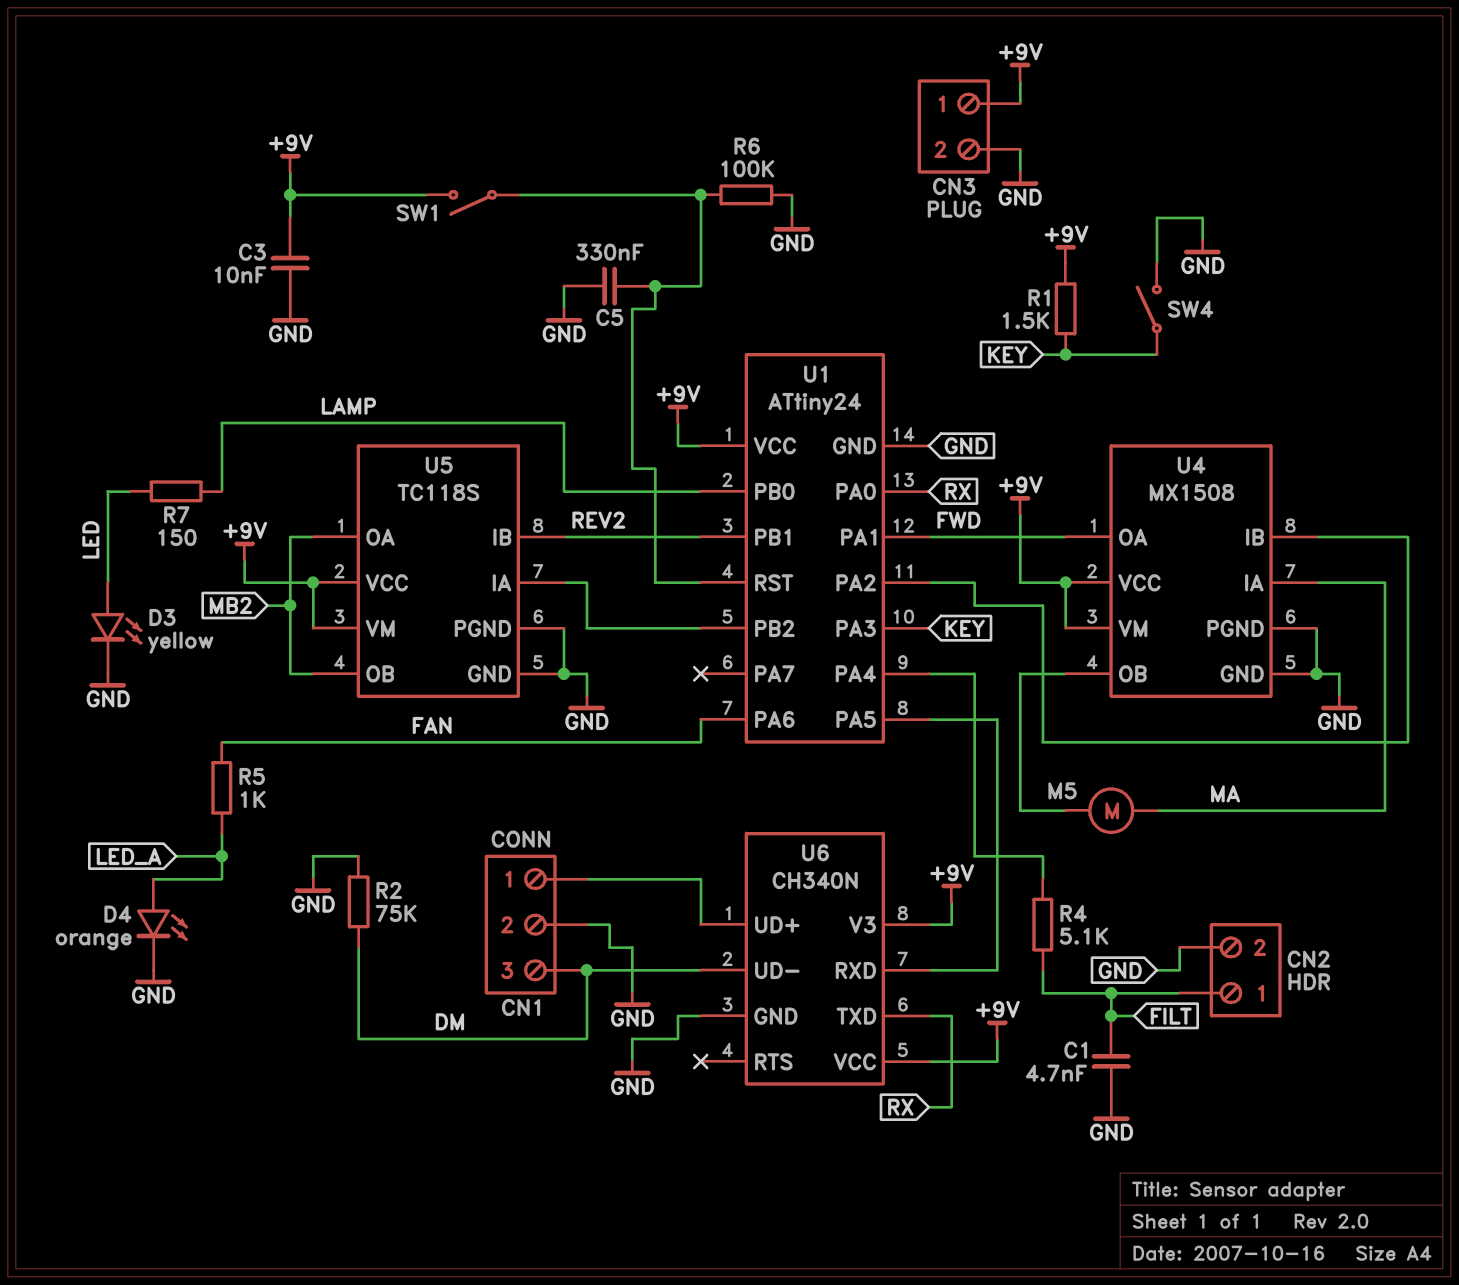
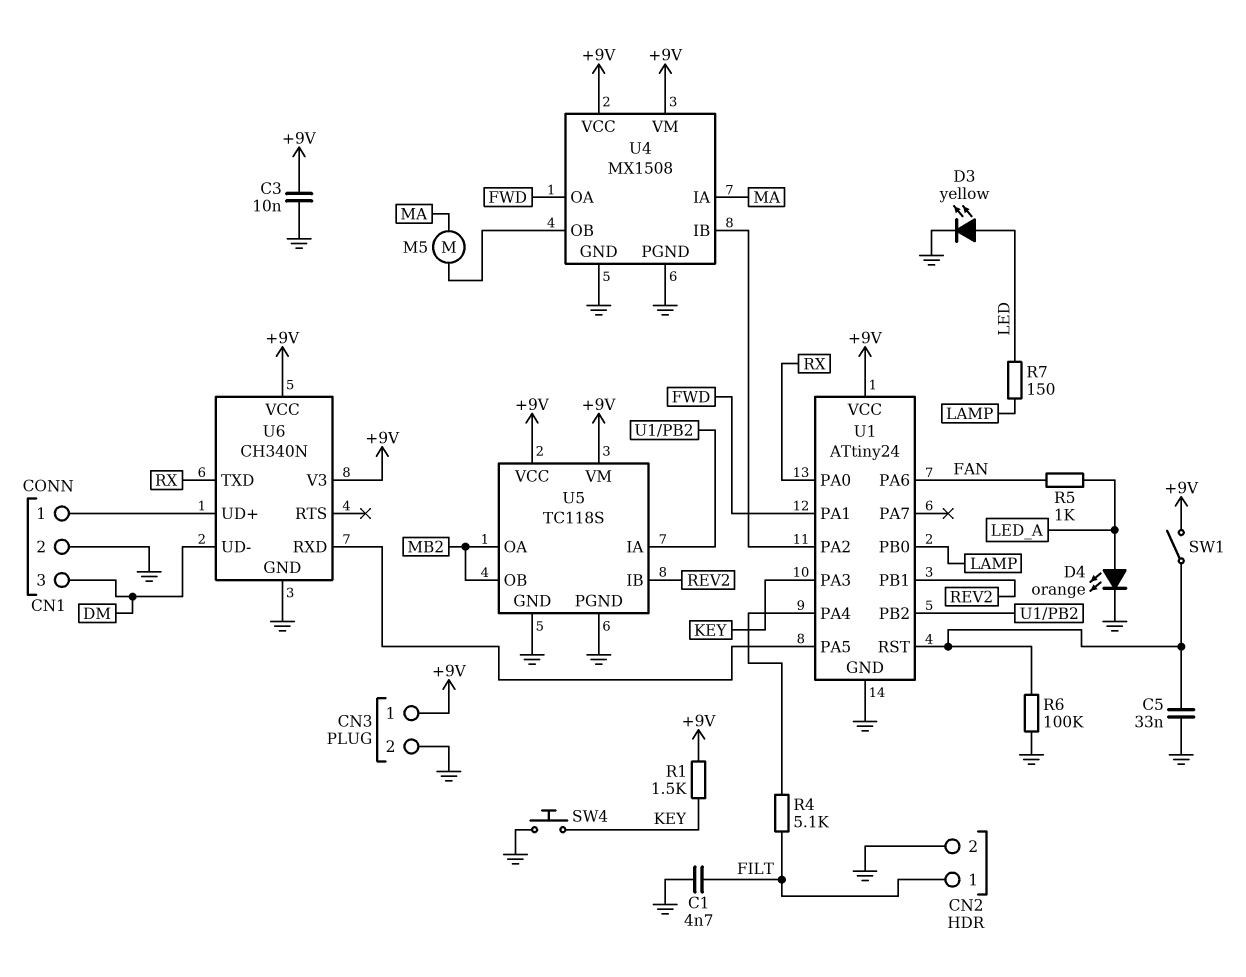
C5: 330nF (GND, U1/RST) -> 33nF (GND, U1/RST)
R2: 75k (DM, GND) -> none
SW4: switch (GND, KEY) -> button (GND, KEY)

